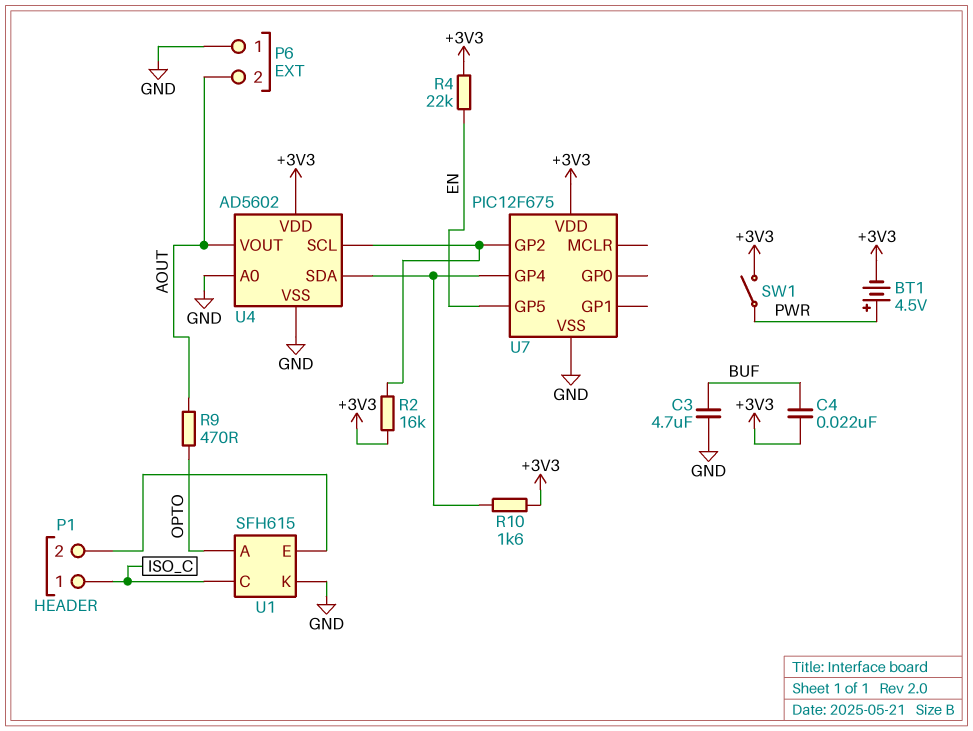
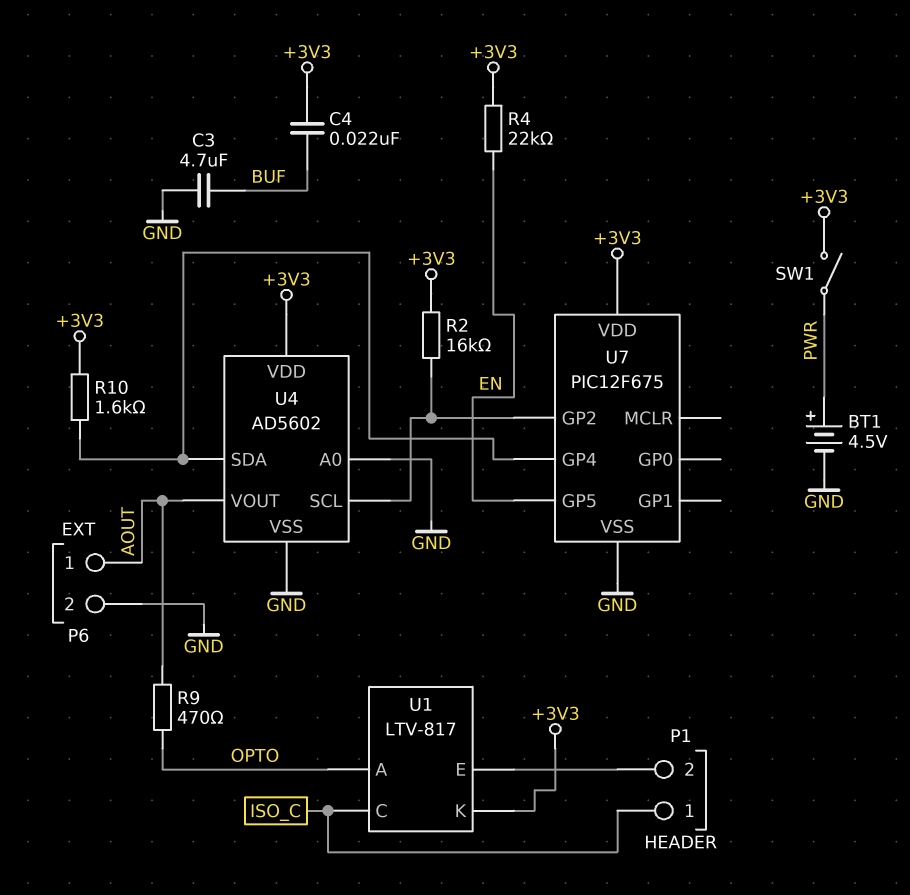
BT1: 4.5V (plus PWR, minus +3V3) -> 4.5V (plus PWR, minus GND)
P6 pin 1: GND -> AOUT
P6 pin 2: AOUT -> GND
U1: SFH615 -> LTV-817
U1 pin K: GND -> +3V3

